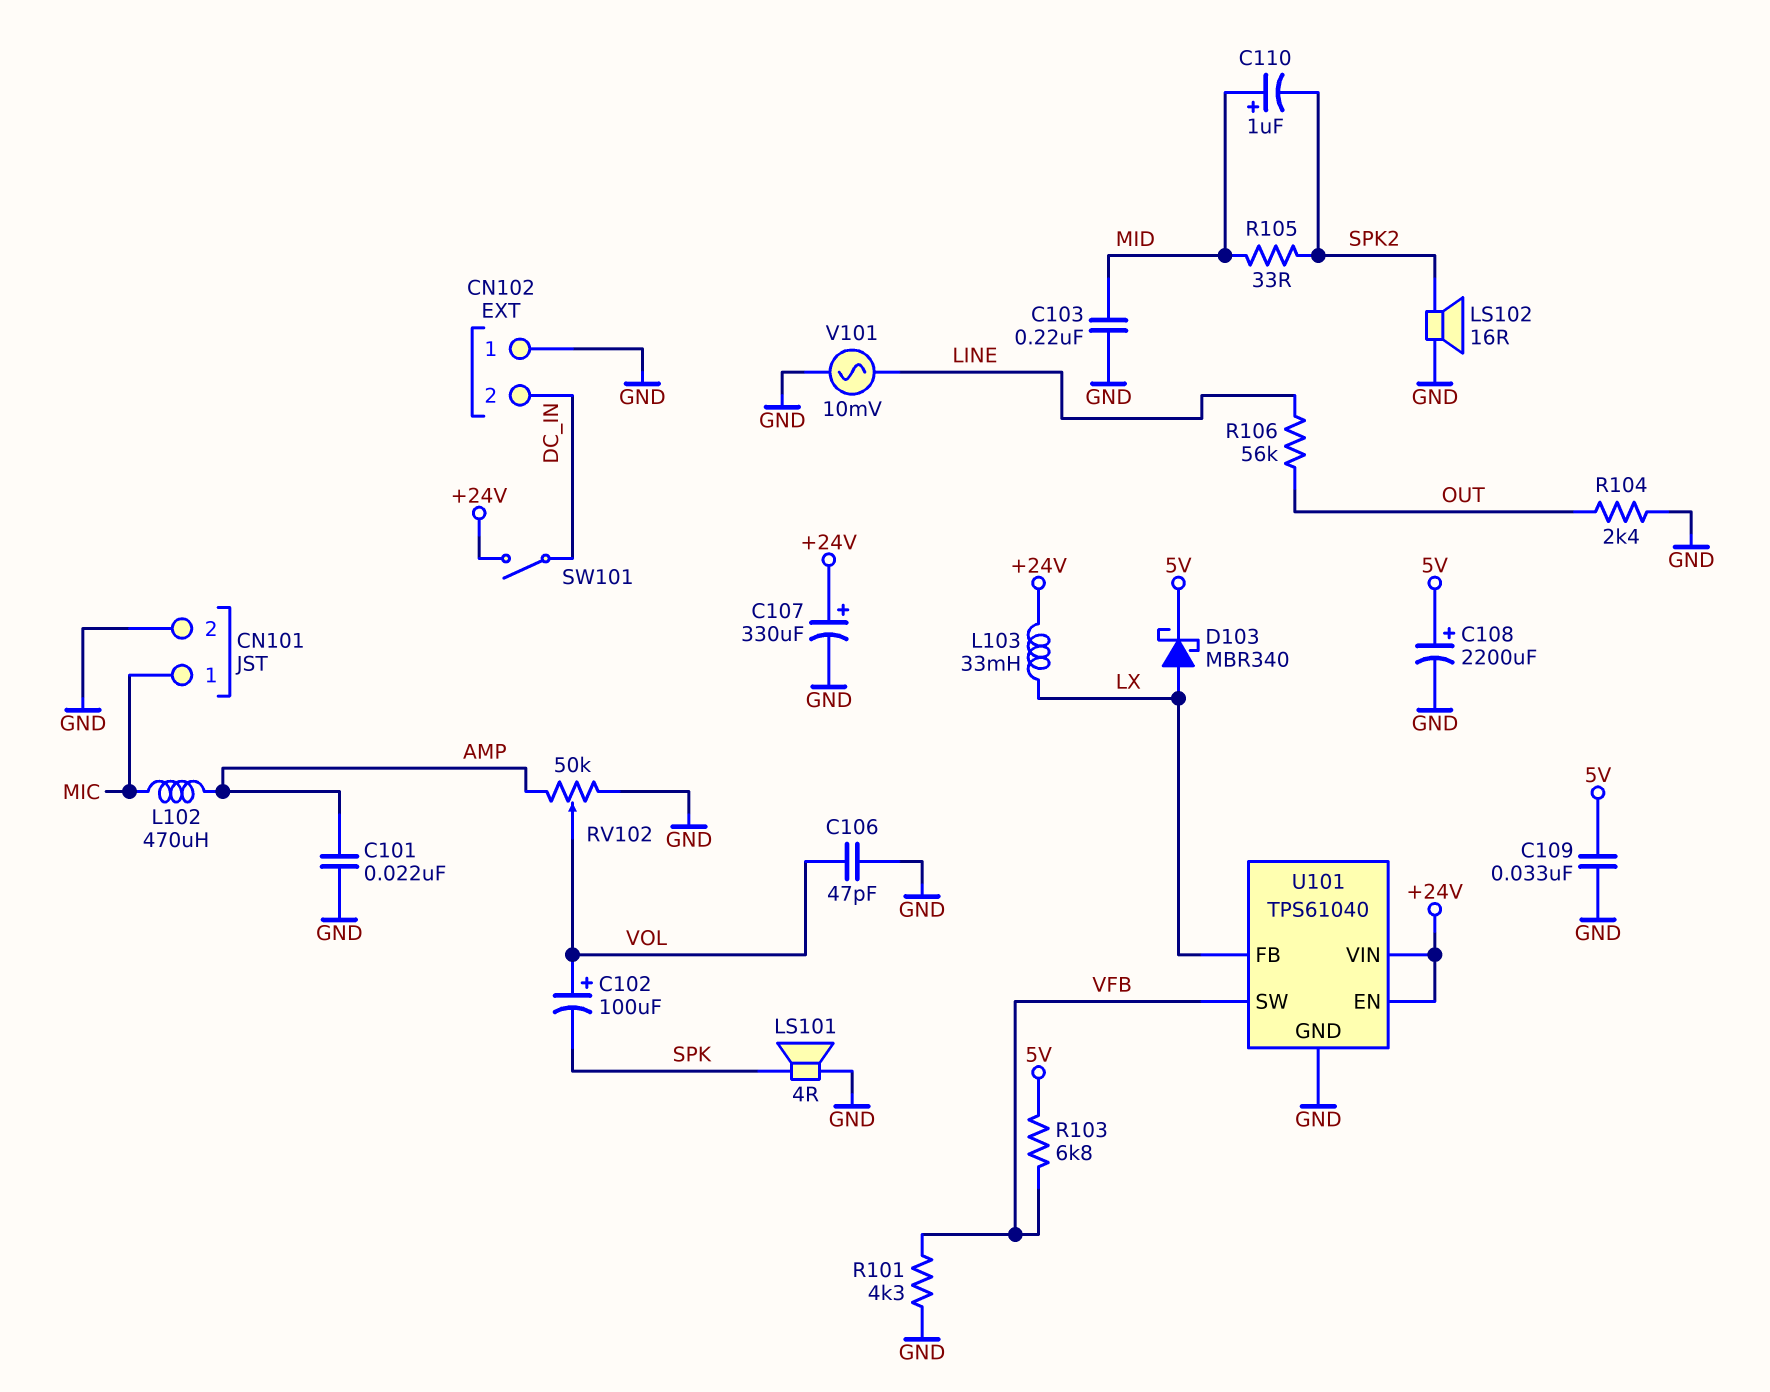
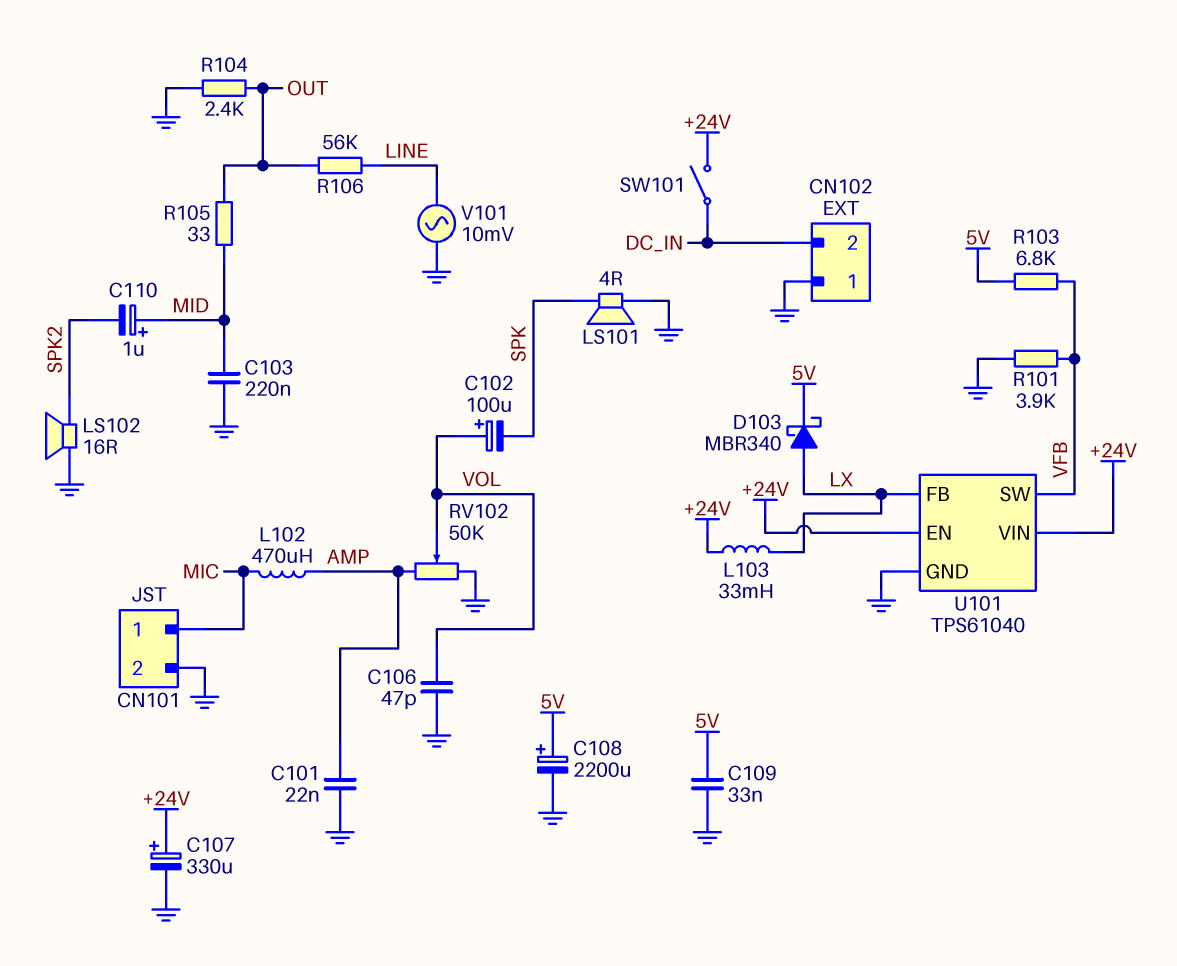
R101: 4.3k (GND, VFB) -> 3.9k (GND, VFB)
R105: 33 (MID, SPK2) -> 33 (MID, OUT)

